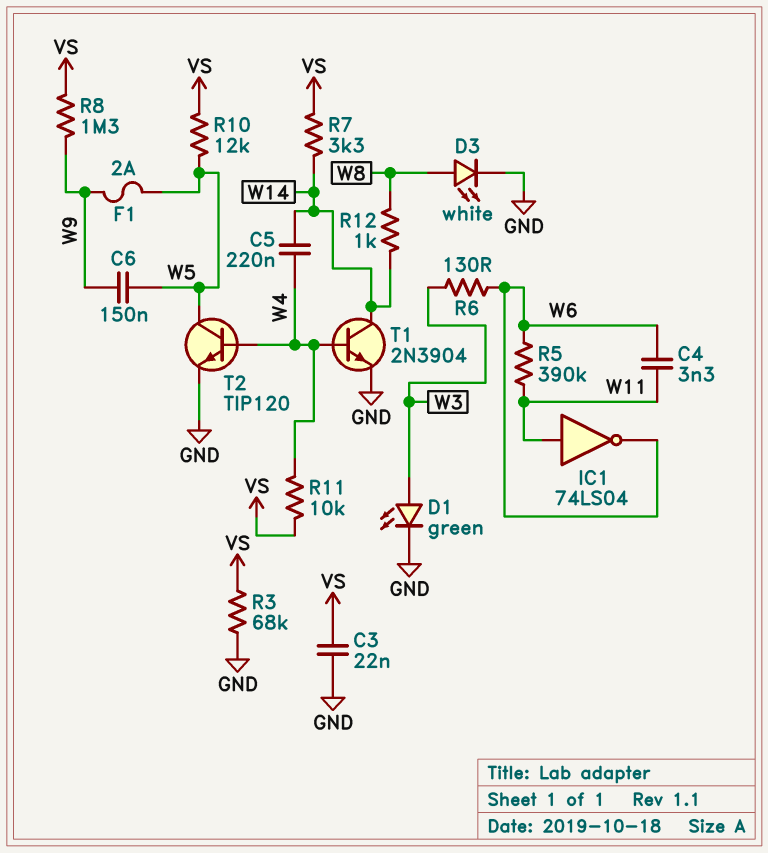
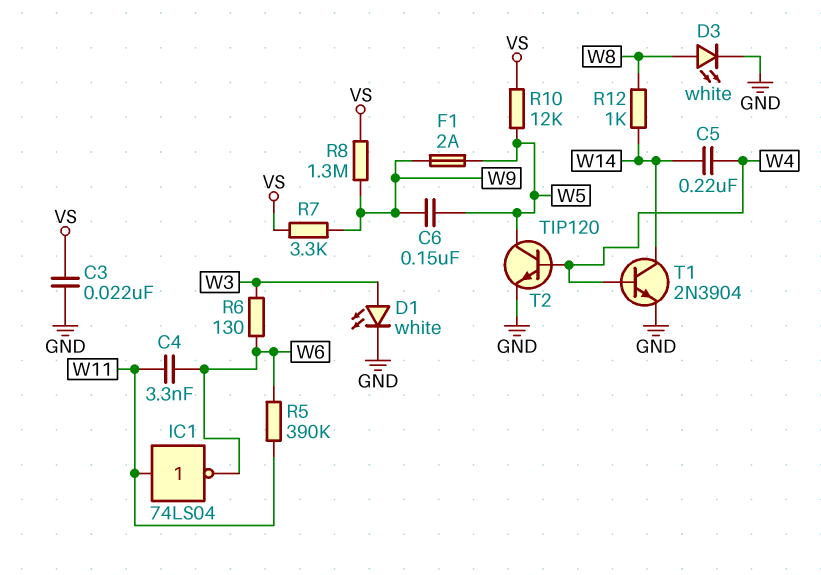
D1: LED green (A W3, K GND) -> LED white (A W3, K GND)
R3: 68k (GND, VS) -> none
R7: 3.3k (VS, W14) -> 3.3k (VS, W9)
R11: 10k (VS, W4) -> none

